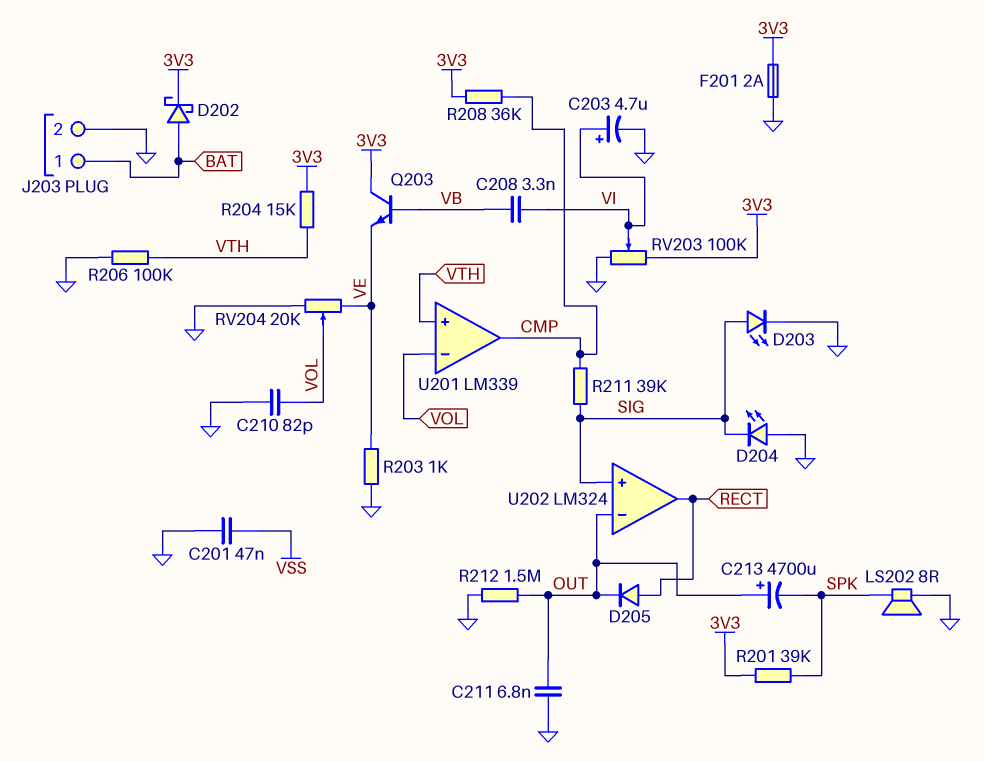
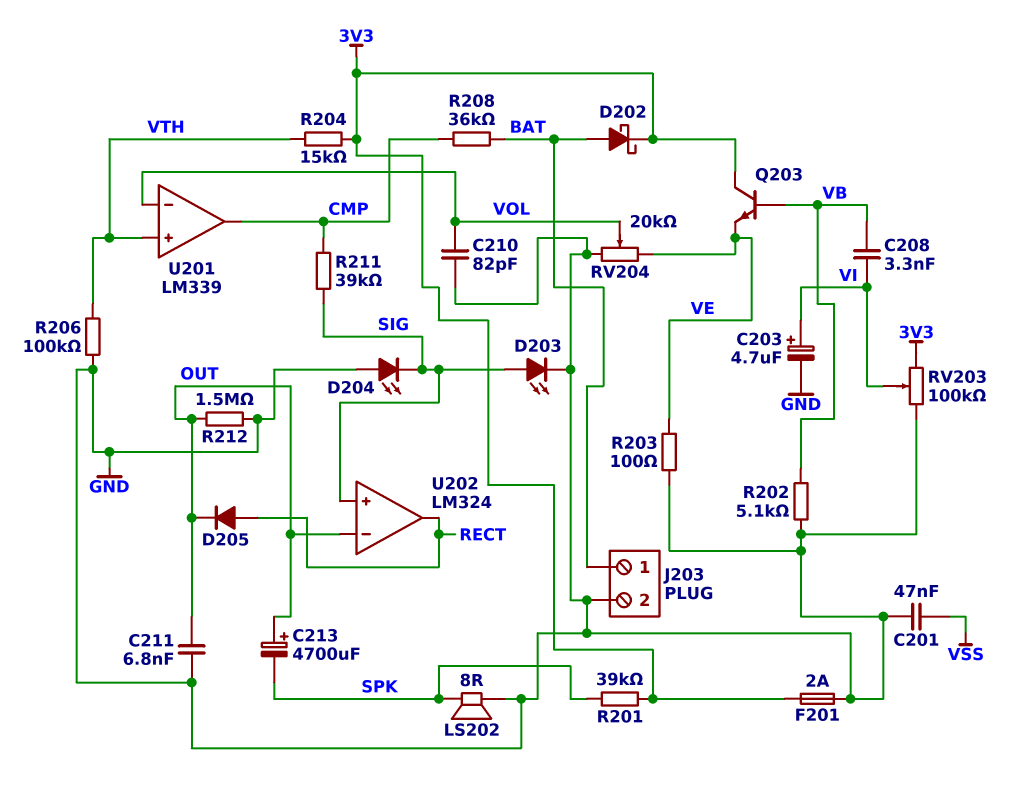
R202: none -> 5.1k (GND, VB)
R203: 1k (GND, VE) -> 100 (GND, VE)
R208: 36k (3V3, CMP) -> 36k (BAT, CMP)

